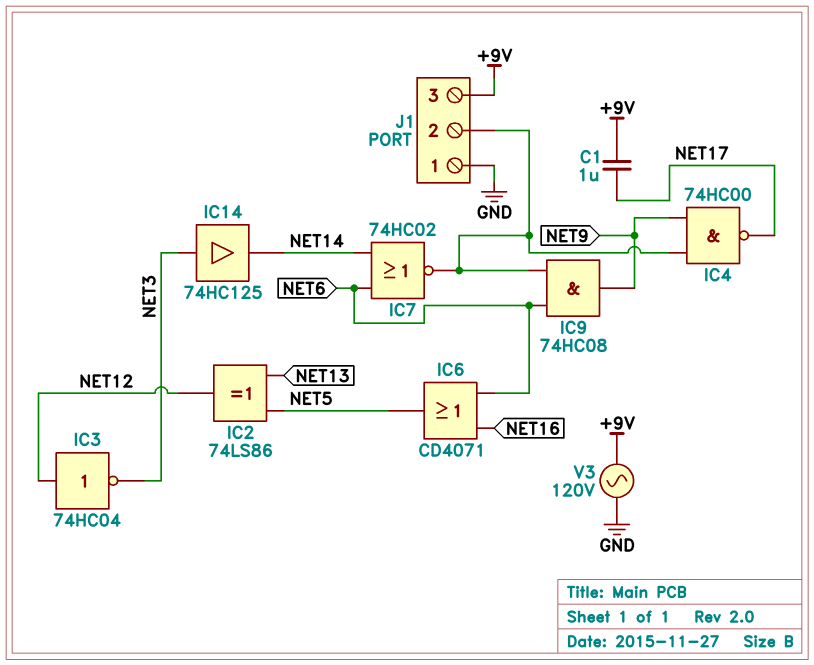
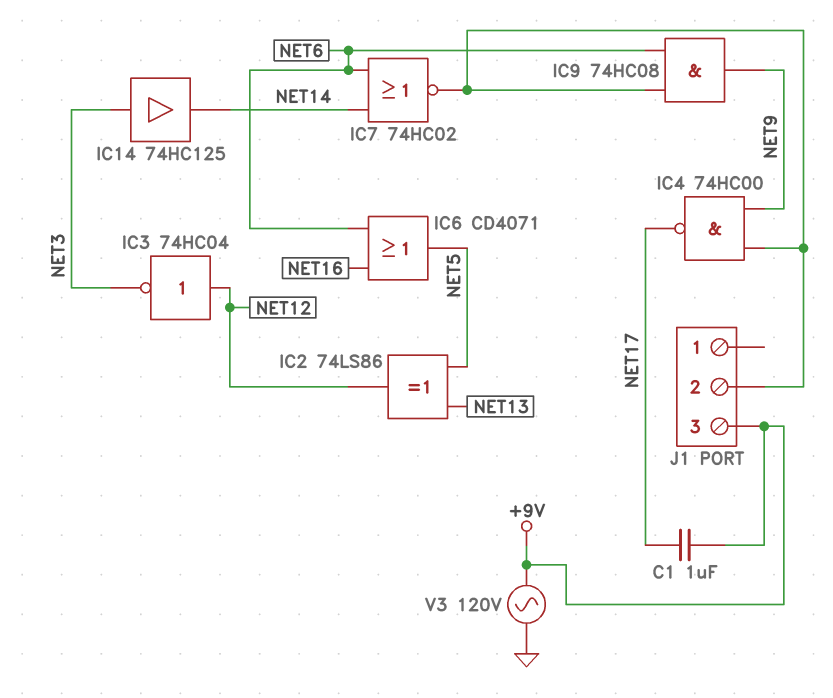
J1 pin 1: GND -> none

